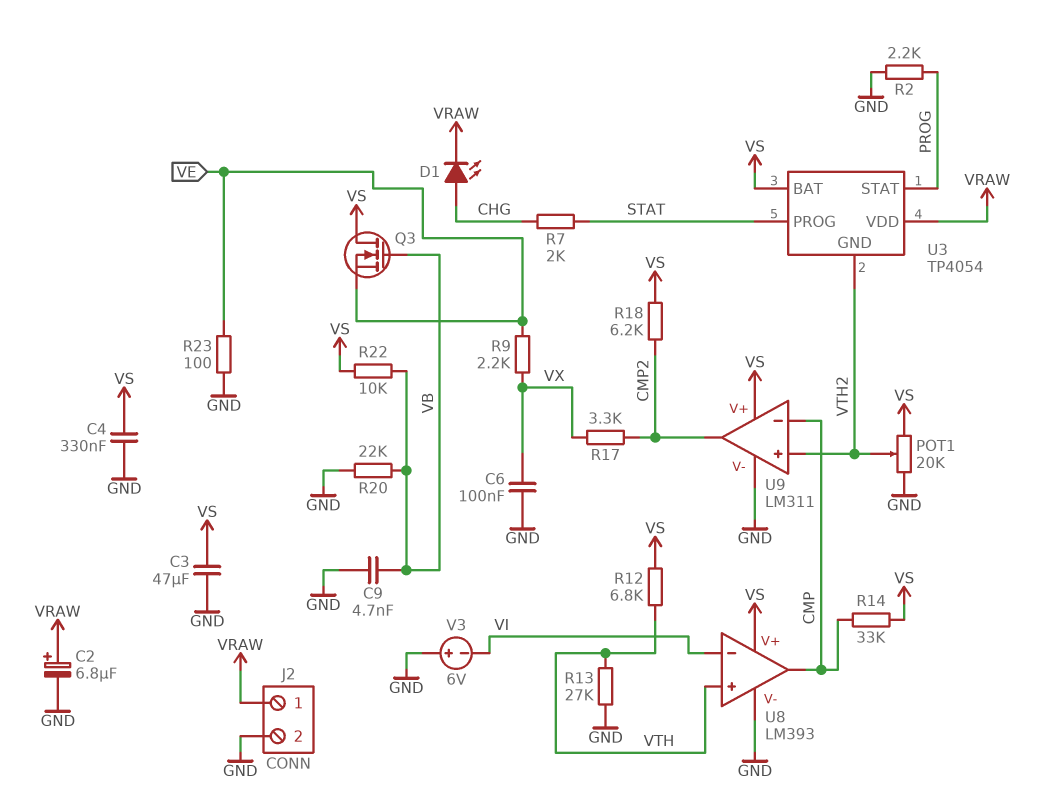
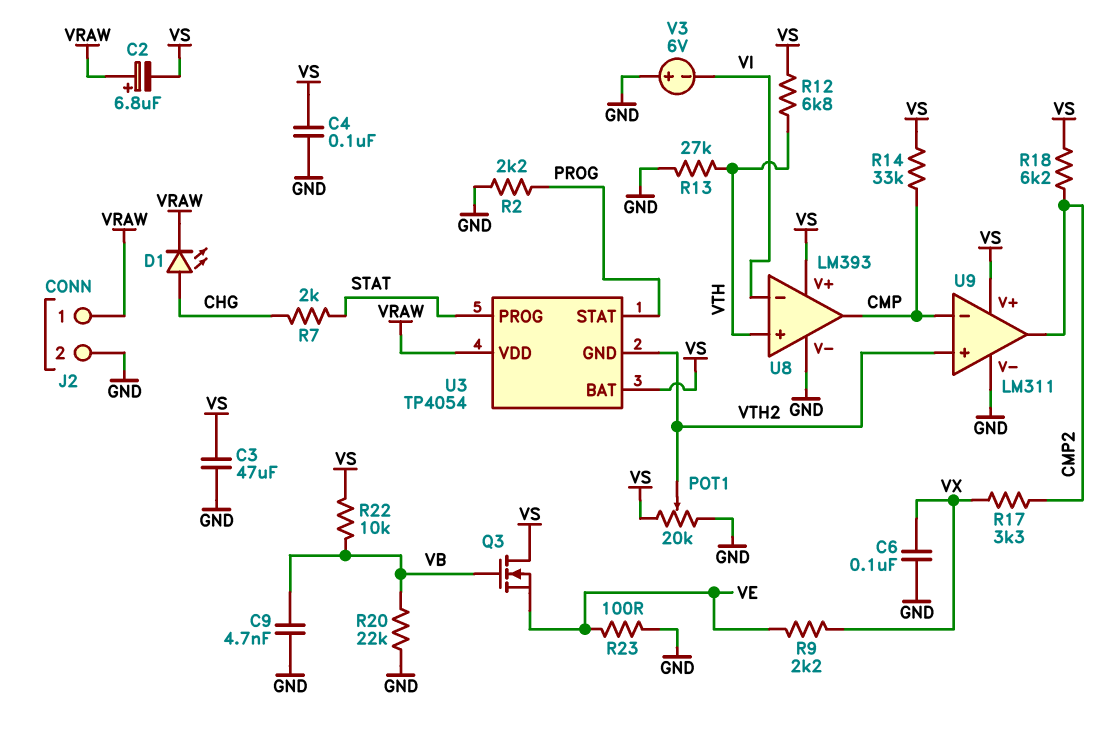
C2: 6.8uF (plus VRAW, minus GND) -> 6.8uF (plus VRAW, minus VS)
C4: 330nF (GND, VS) -> 100nF (GND, VS)

